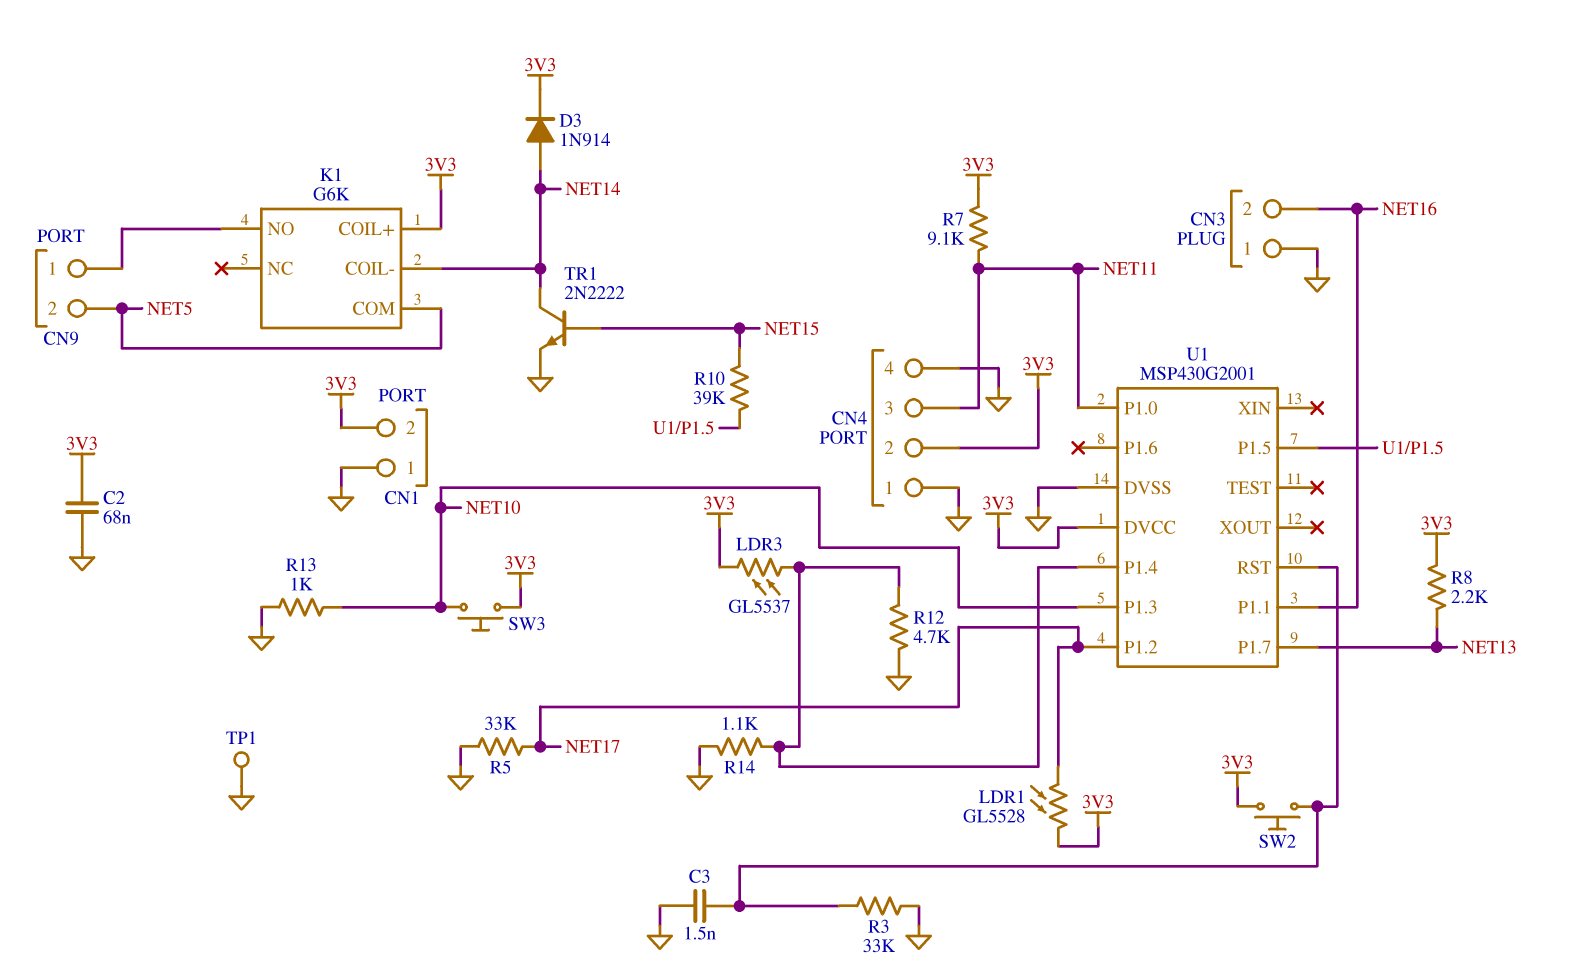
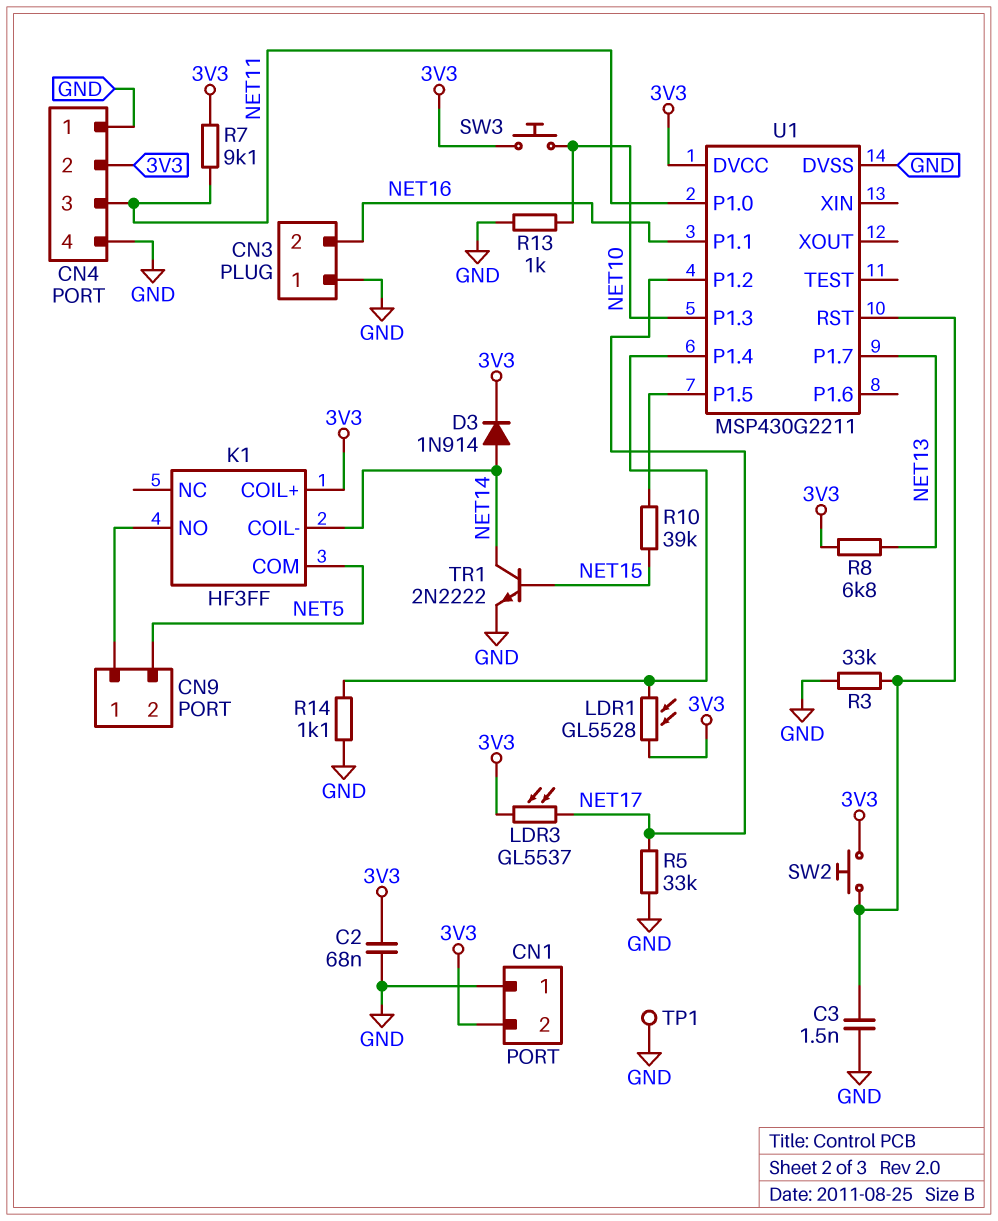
K1: G6K -> HF3FF
LDR1: GL5528 (3V3, NET17) -> GL5528 (3V3, U1/P1.4)
LDR3: GL5537 (3V3, U1/P1.4) -> GL5537 (3V3, NET17)
R8: 2.2k (3V3, NET13) -> 6.8k (3V3, NET13)
R12: 4.7k (GND, U1/P1.4) -> none
U1: MSP430G2001 -> MSP430G2211

